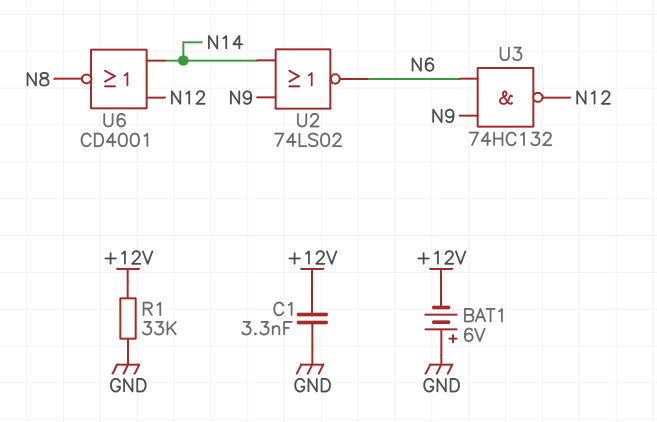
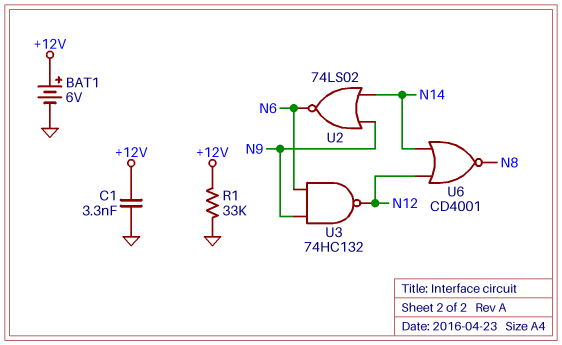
BAT1: 6V (plus GND, minus +12V) -> 6V (plus +12V, minus GND)

